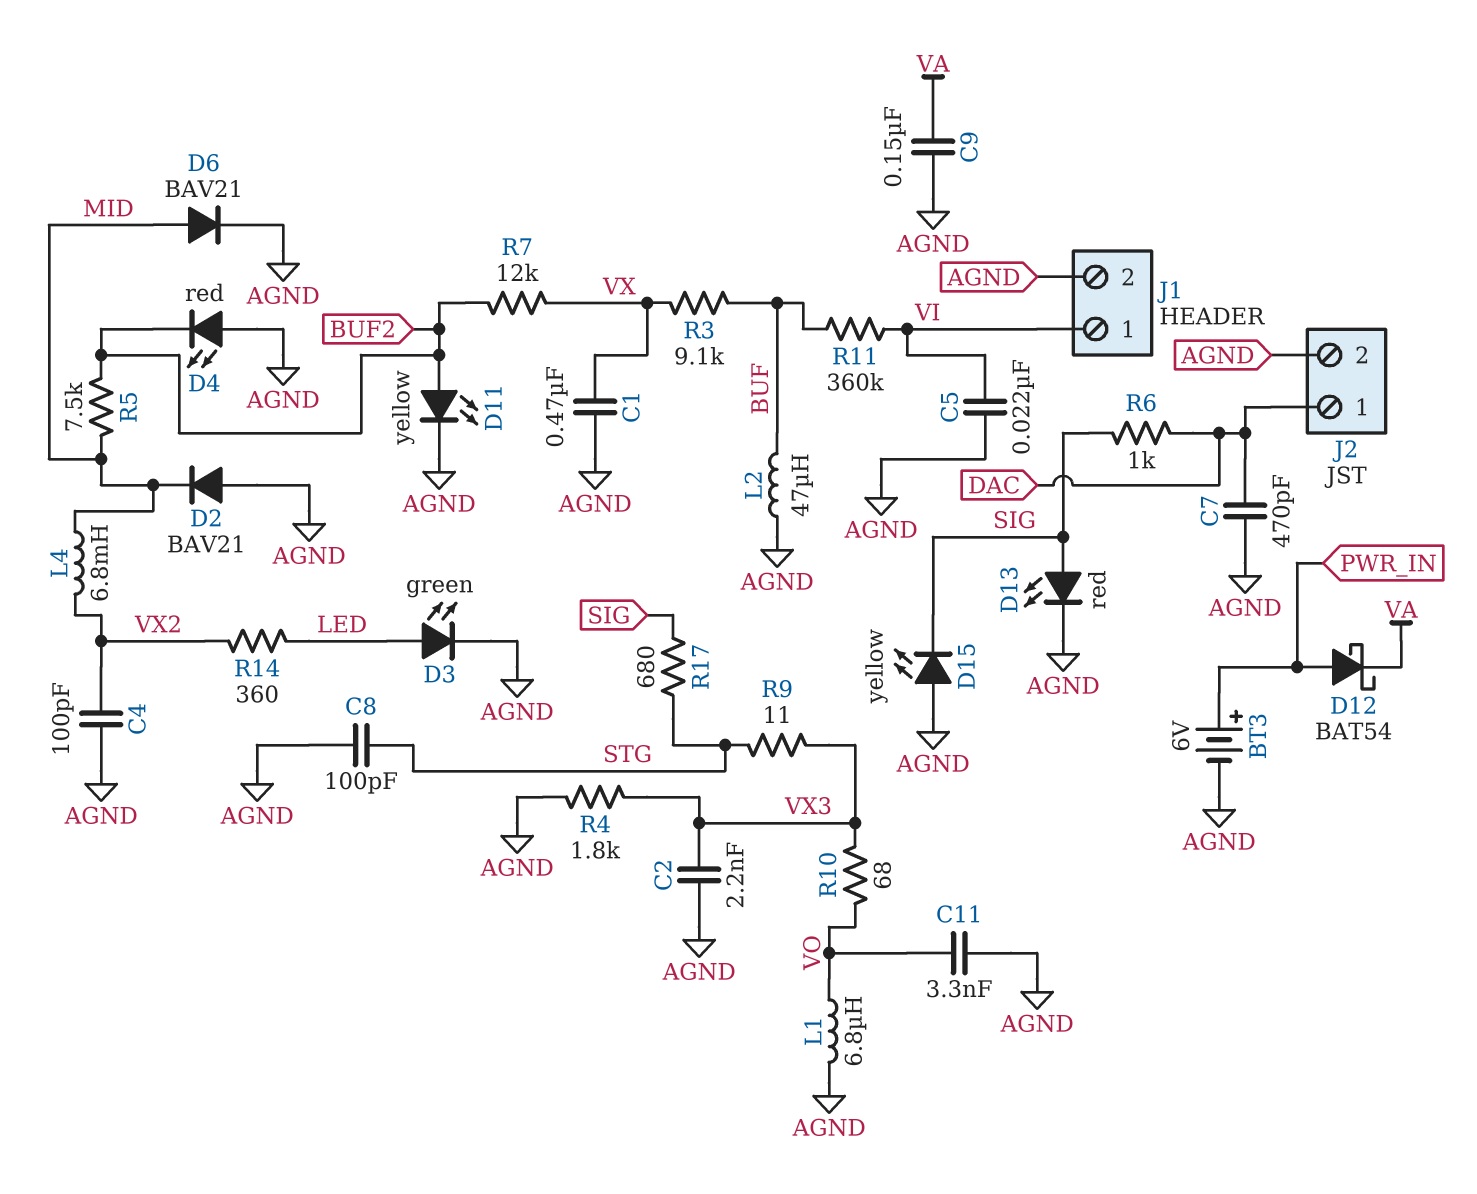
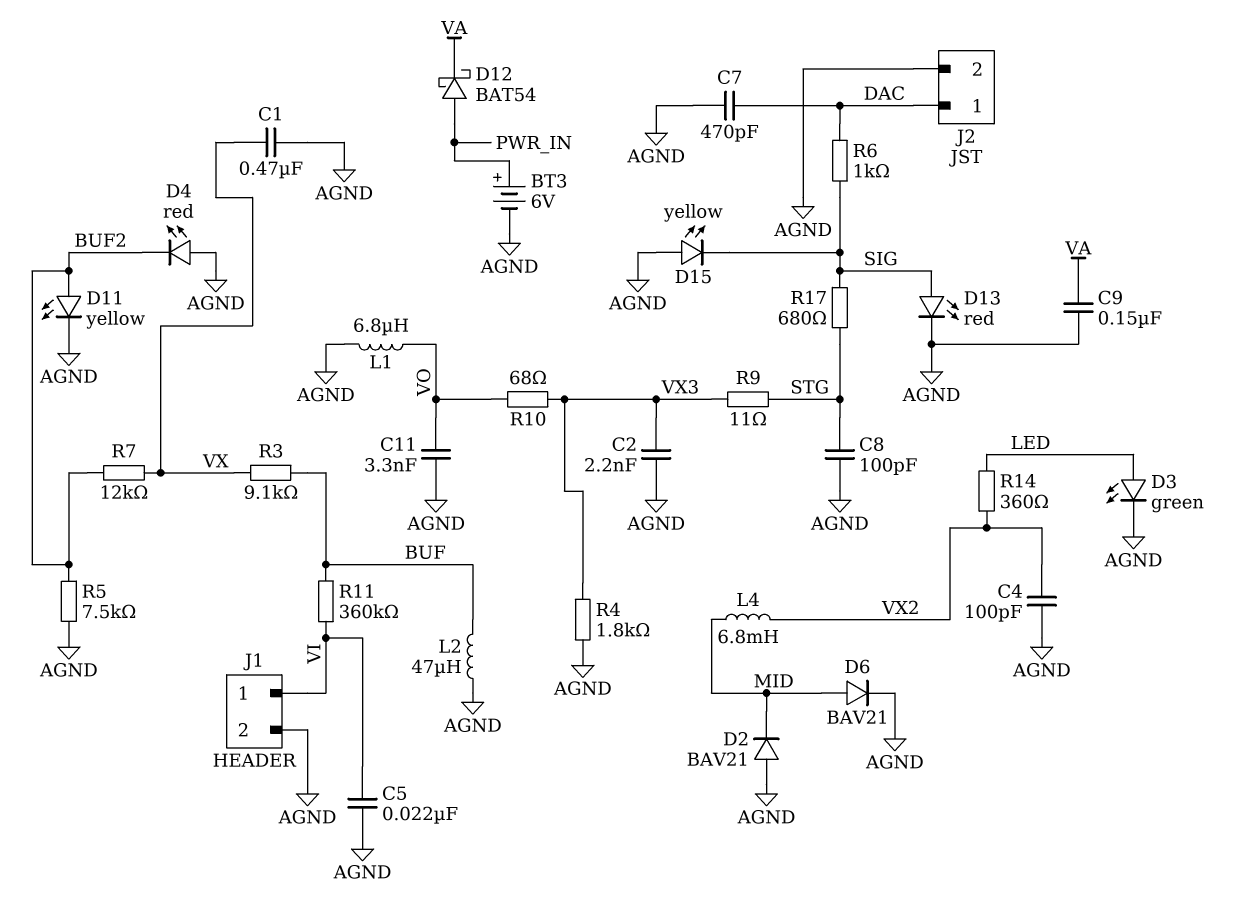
R5: 7.5k (BUF2, MID) -> 7.5k (AGND, BUF2)

